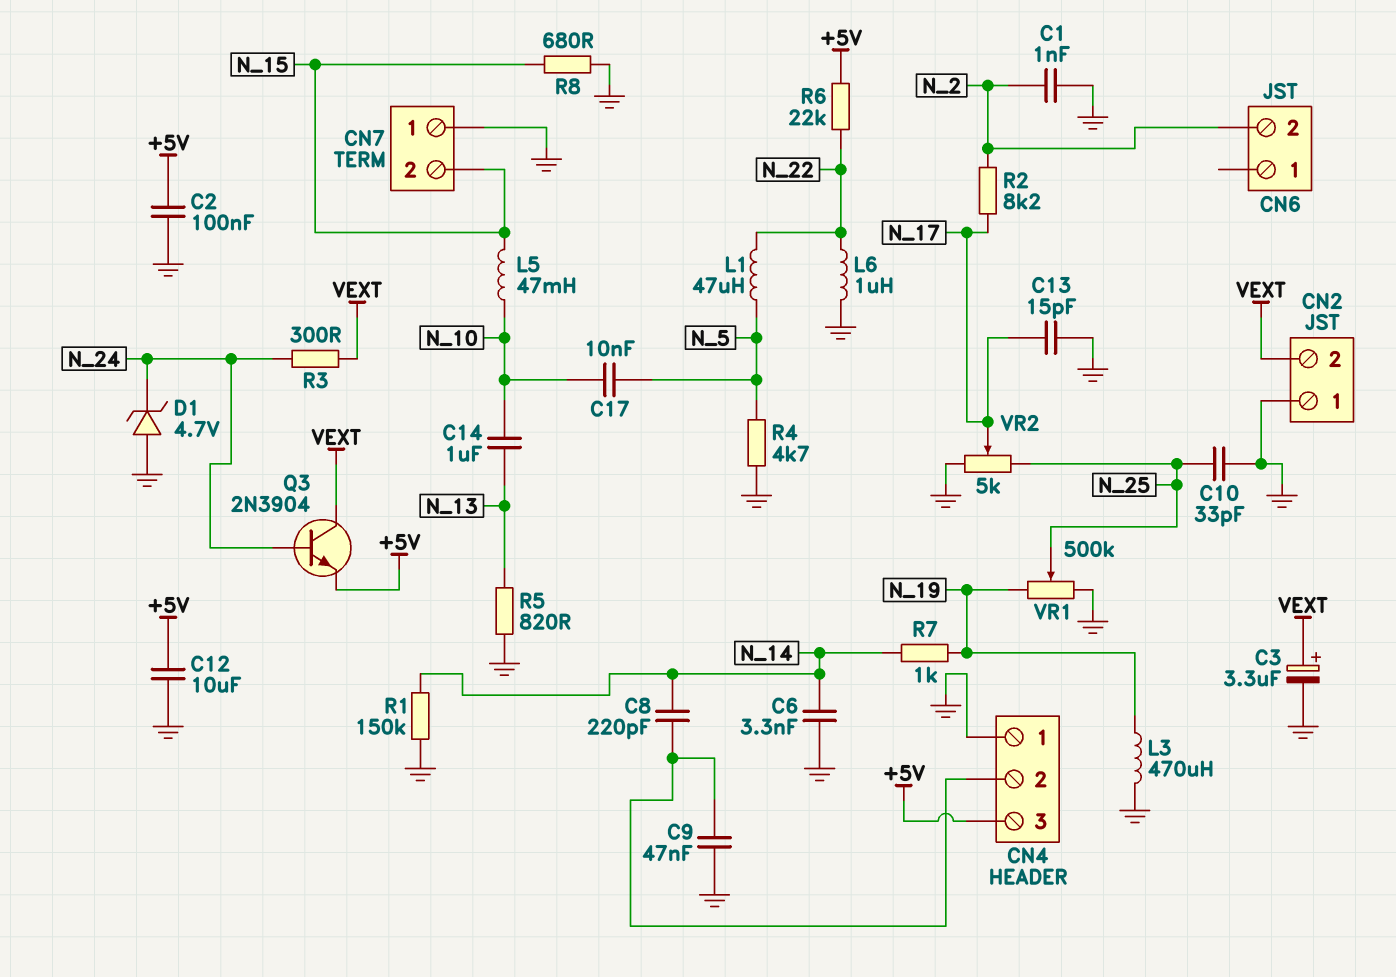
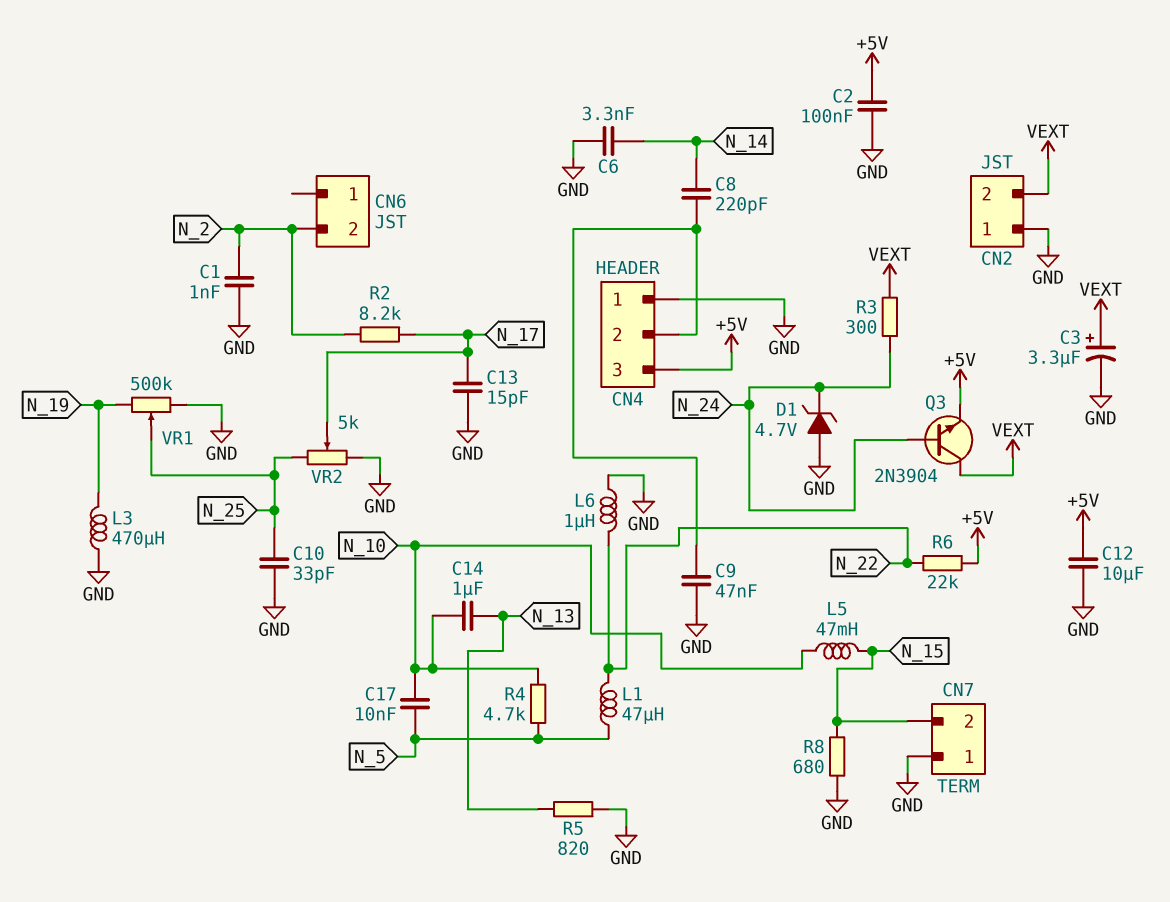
R1: 150k (GND, N_14) -> none
R4: 4.7k (GND, N_5) -> 4.7k (N_5, N_10)
R7: 1k (N_14, N_19) -> none

